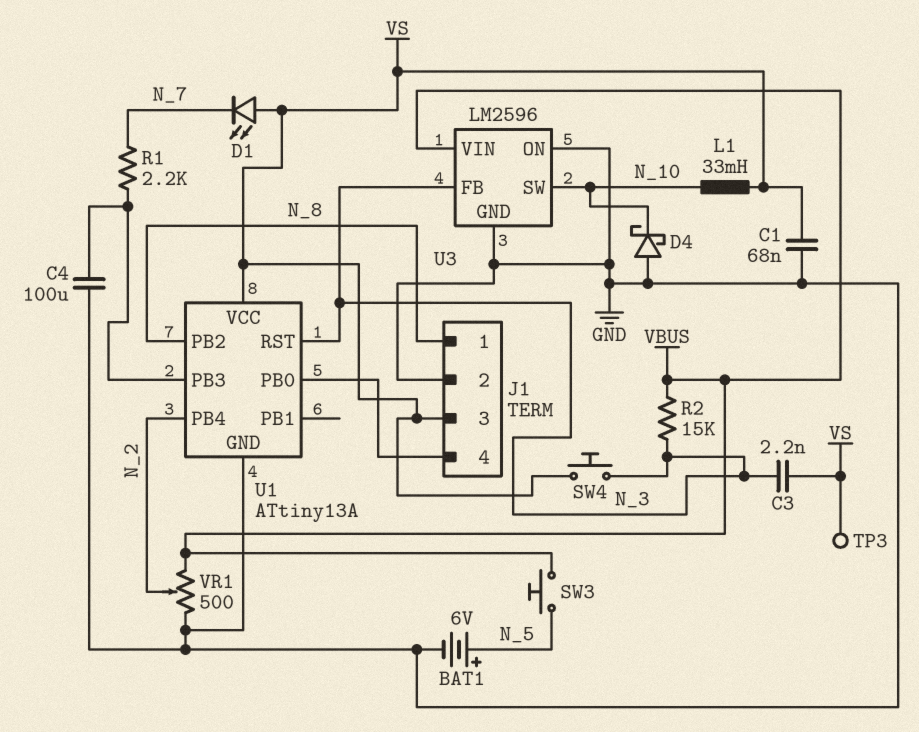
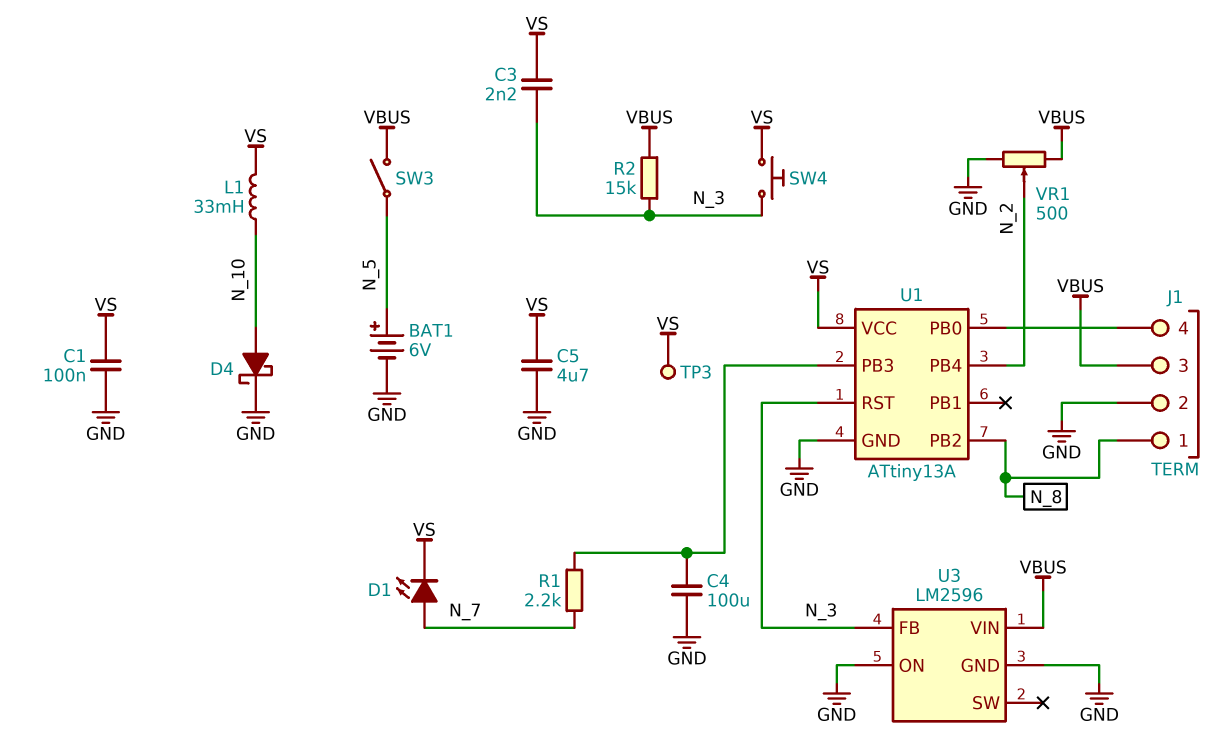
C1: 68nF (GND, VS) -> 100nF (GND, VS)
C5: none -> 4.7uF (GND, VS)
D1: LED (A VS, K N_7) -> LED (A N_7, K VS)
D4: schottky (A GND, K N_10) -> schottky (A N_10, K GND)
J1 pin 3: VS -> VBUS
SW3: button (N_5, VBUS) -> switch (N_5, VBUS)
U3 pin SW: N_10 -> none

